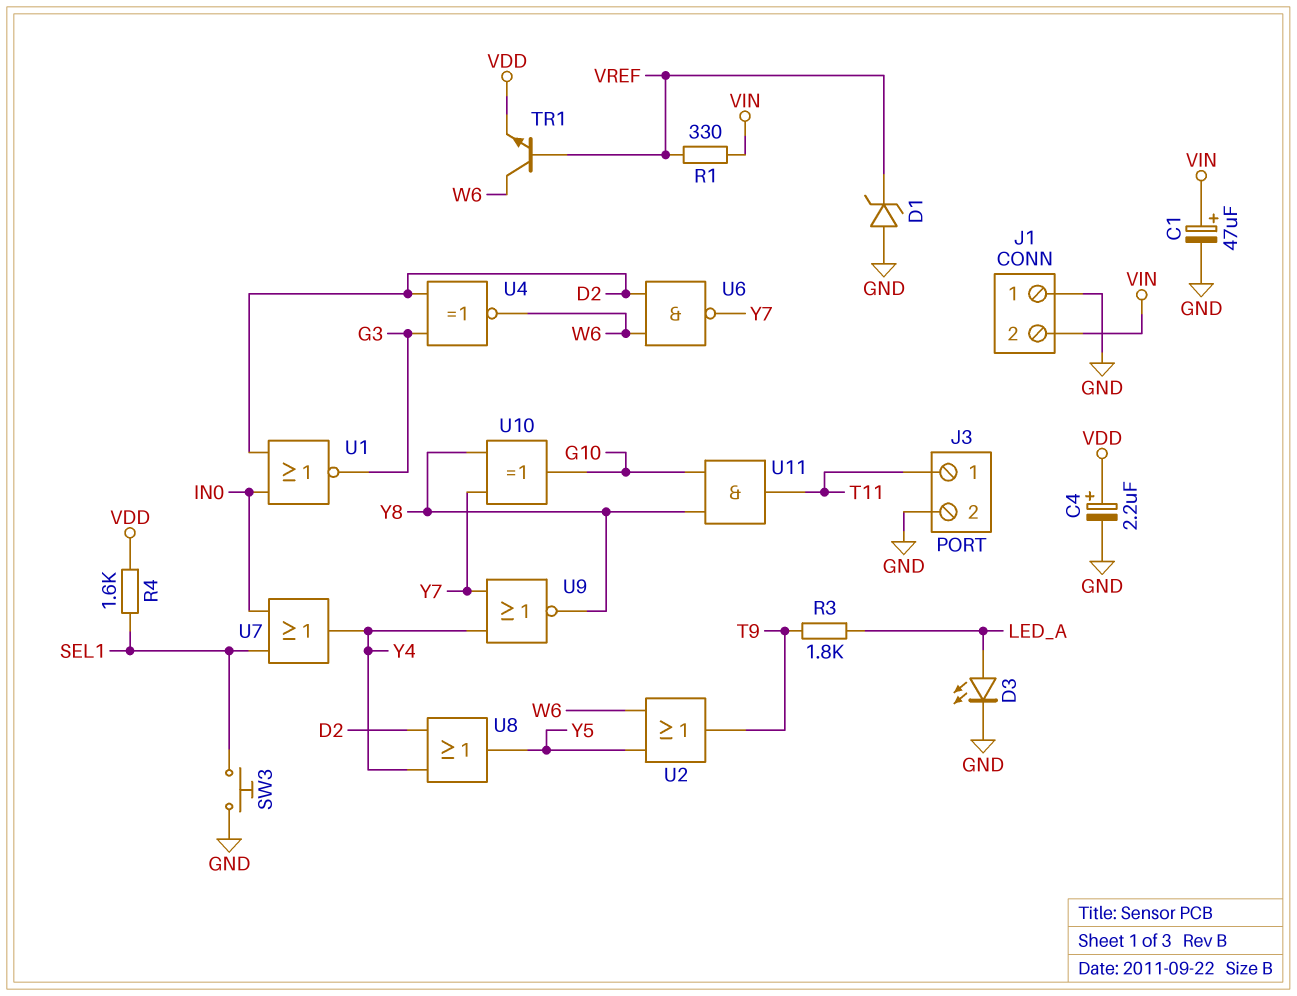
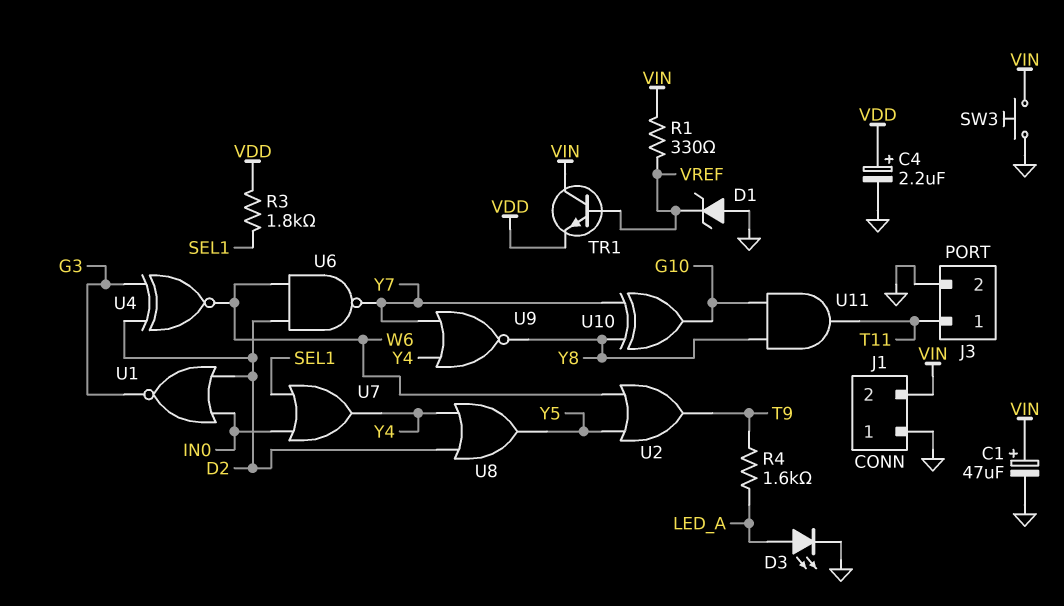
R3: 1.8k (LED_A, T9) -> 1.8k (SEL1, VDD)
R4: 1.6k (SEL1, VDD) -> 1.6k (LED_A, T9)
SW3: button (GND, SEL1) -> button (GND, VIN)
TR1: NPN (B VREF, C W6, E VDD) -> NPN (B VREF, C VIN, E VDD)

